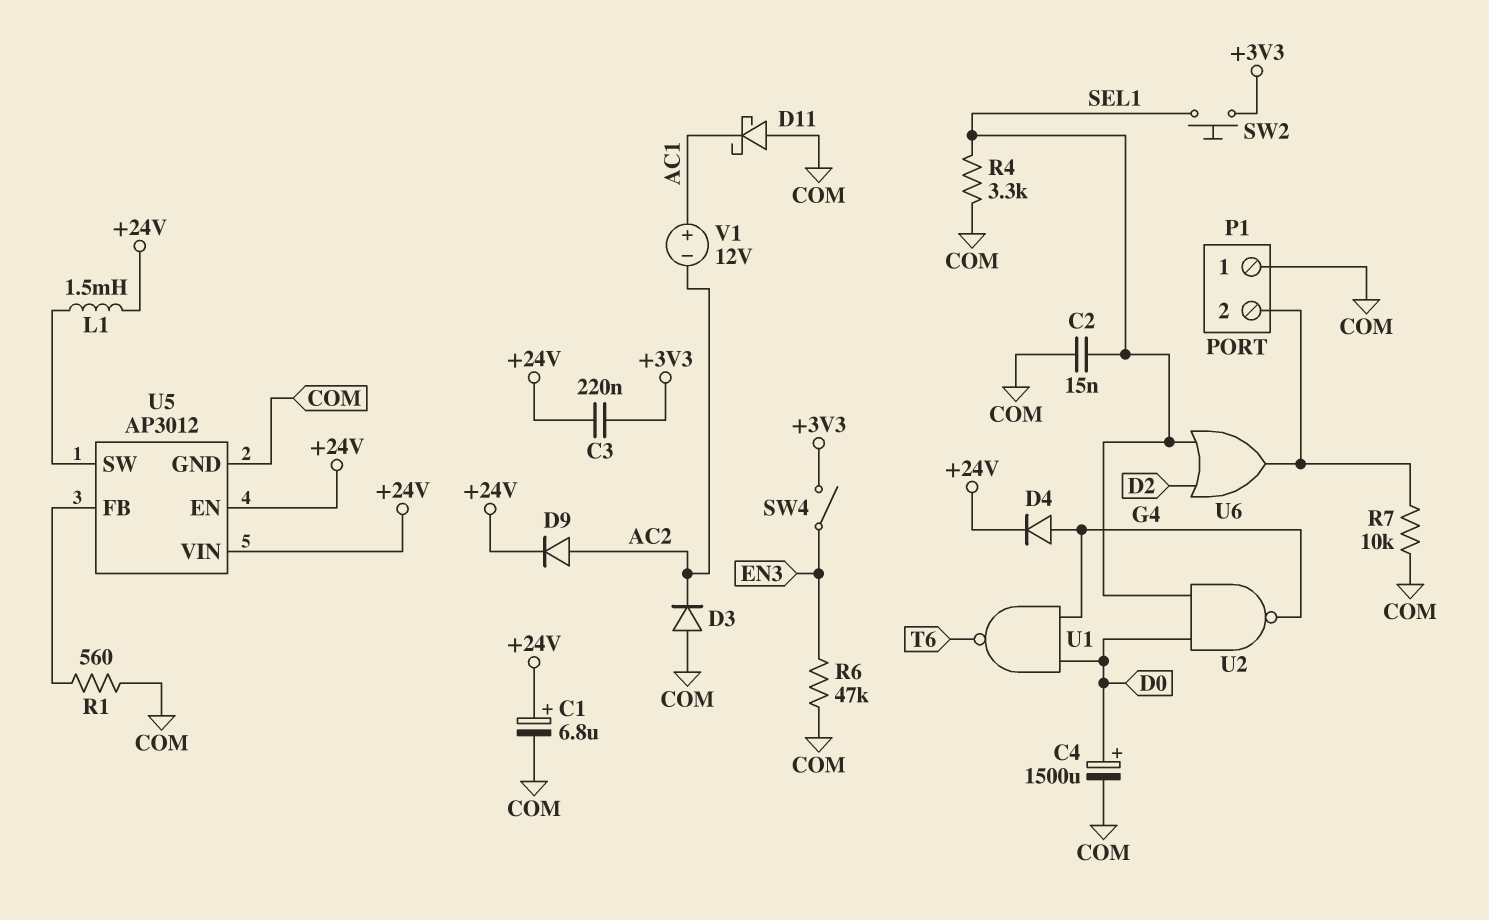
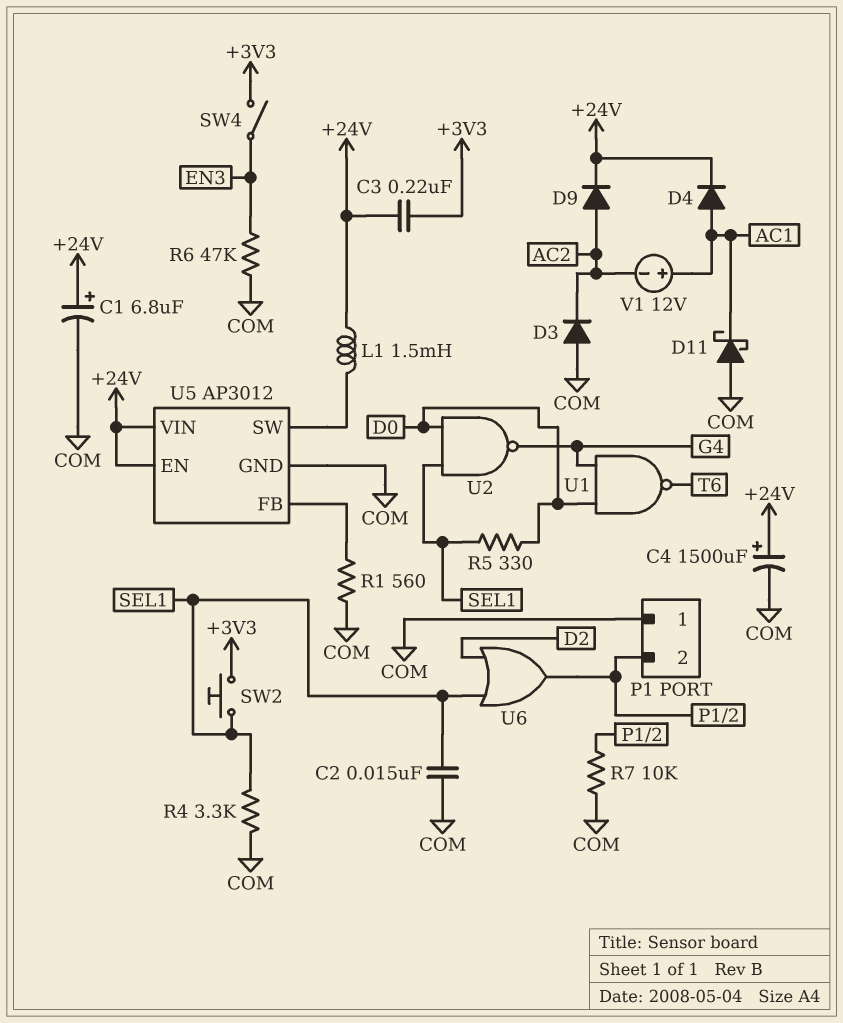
C4: 1500uF (plus D0, minus COM) -> 1500uF (plus +24V, minus COM)
D4: diode (A G4, K +24V) -> diode (A AC1, K +24V)
R5: none -> 330 (D0, SEL1)

